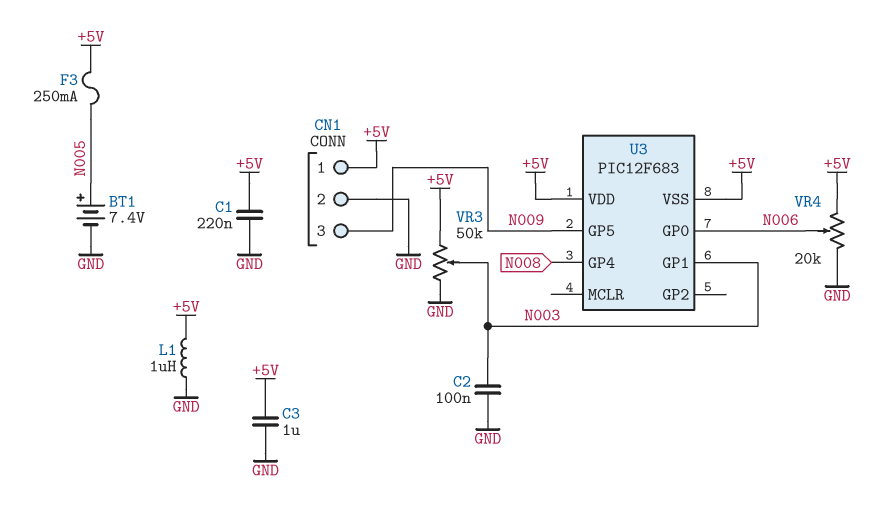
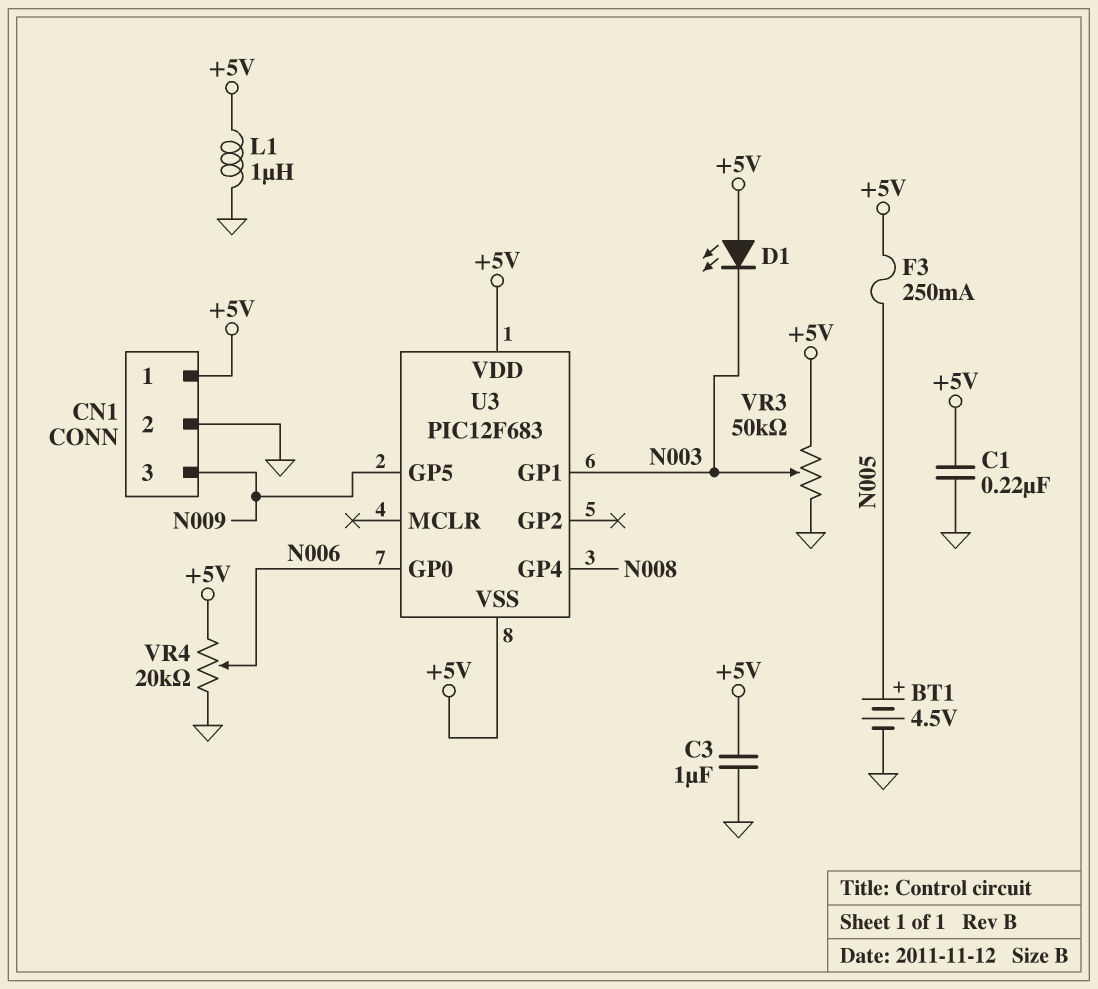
BT1: 7.4V (plus N005, minus GND) -> 4.5V (plus N005, minus GND)
C2: 100nF (GND, N003) -> none
D1: none -> LED (A +5V, K N003)

